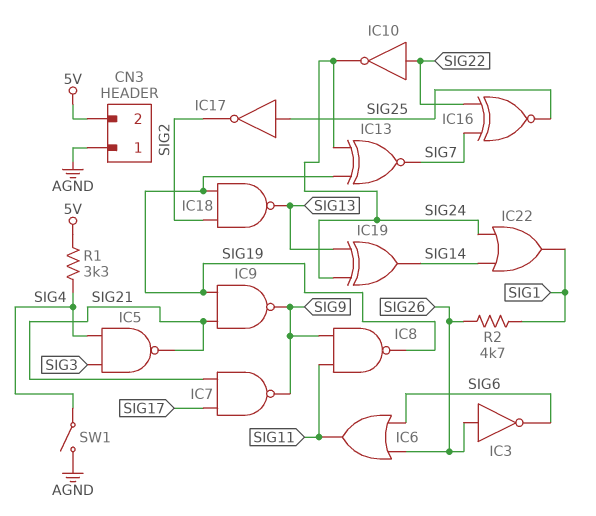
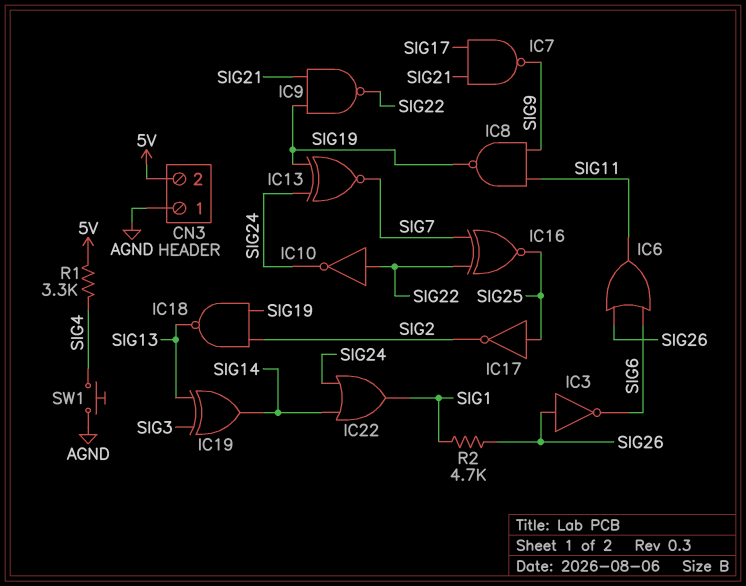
IC5: NAND (in SIG3, in SIG4, out SIG21) -> none
IC9: NAND (in SIG19, in SIG21, out SIG9) -> NAND (in SIG19, in SIG21, out SIG22)
IC19: XOR (in SIG13, in SIG24, out SIG14) -> XOR (in SIG3, in SIG13, out SIG14)
SW1: switch (AGND, SIG4) -> button (AGND, SIG4)

